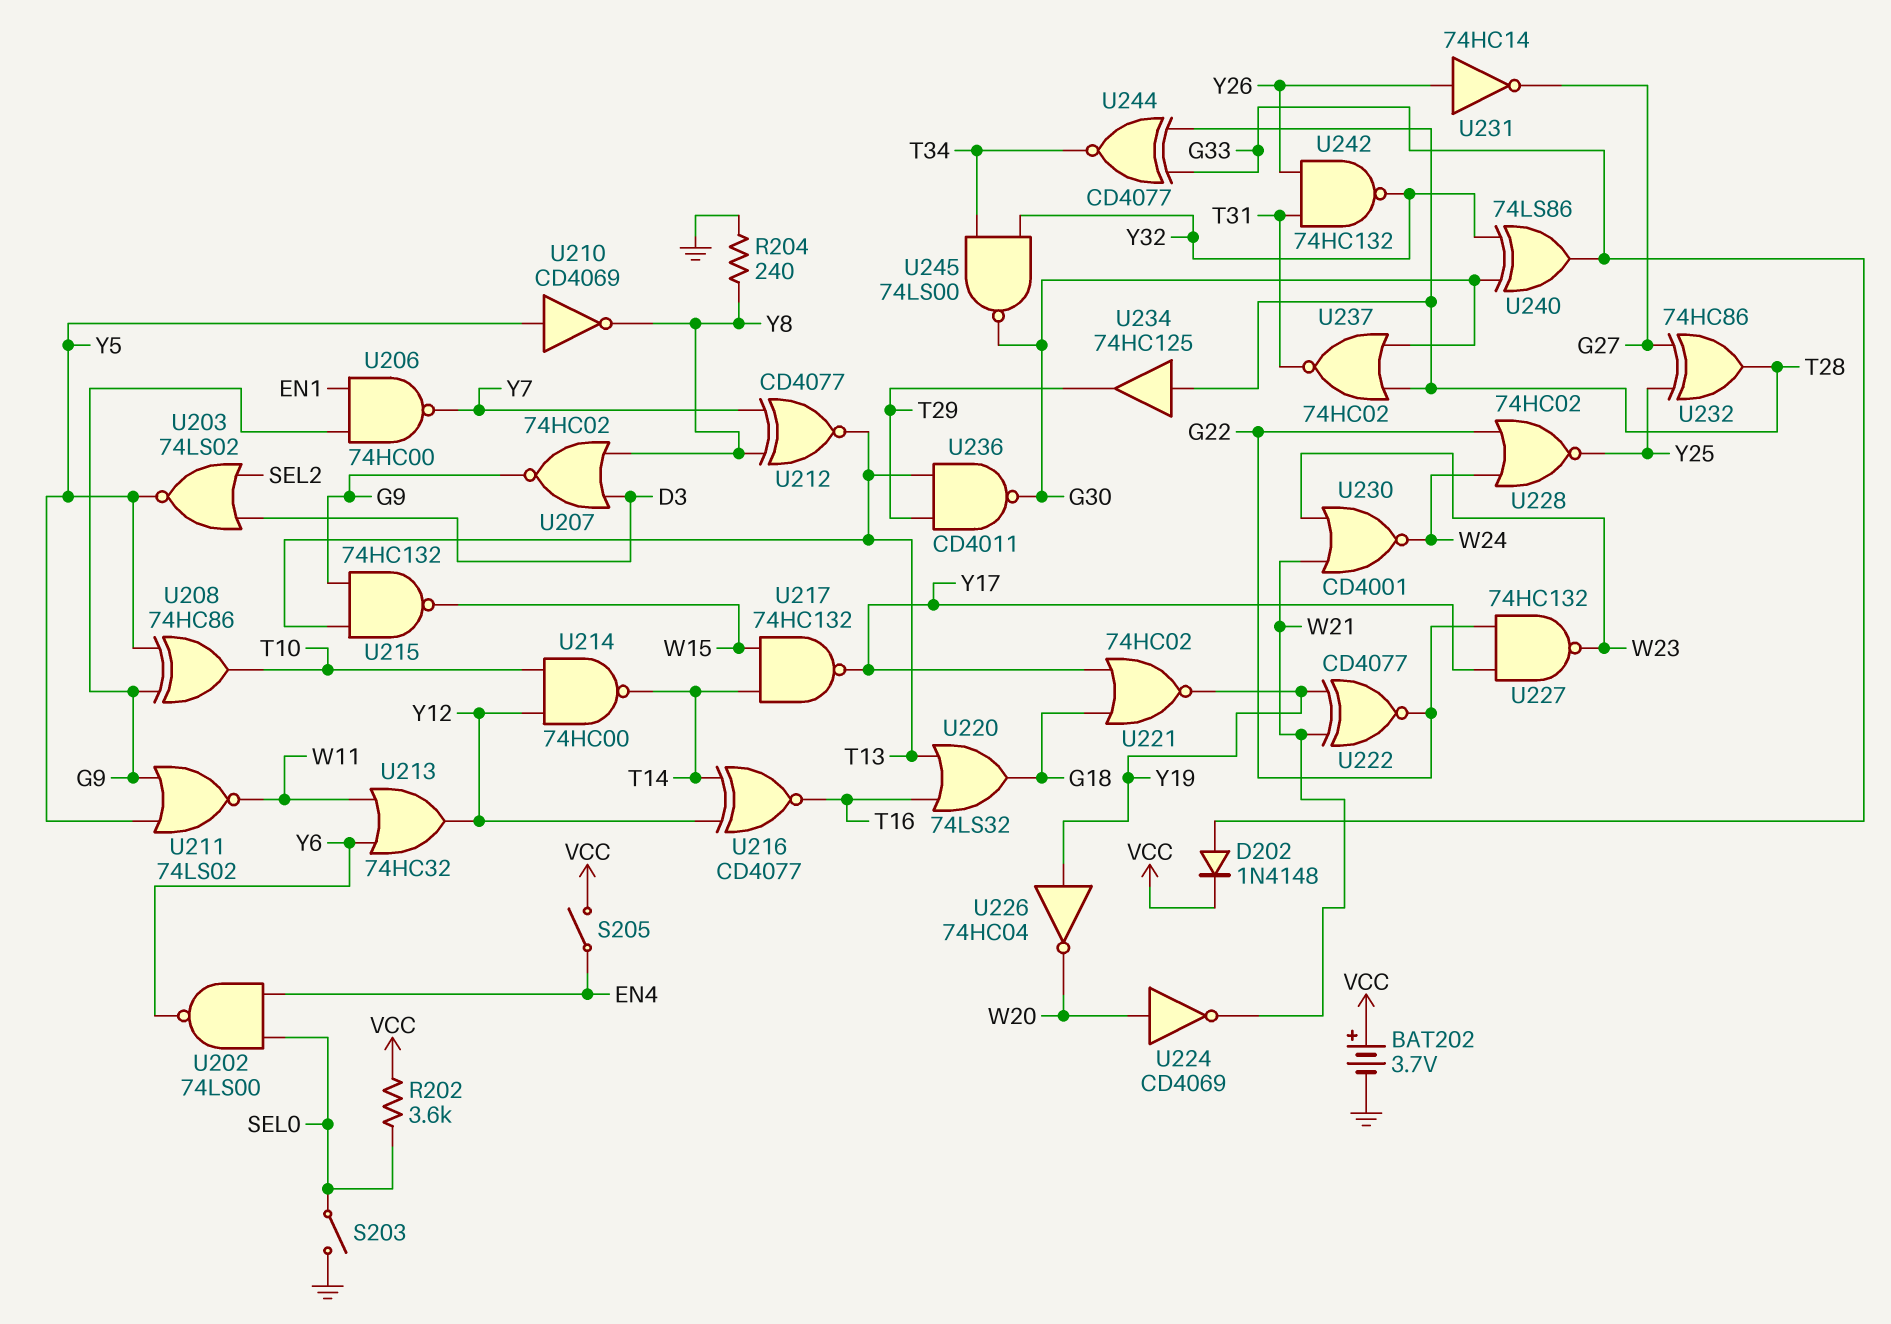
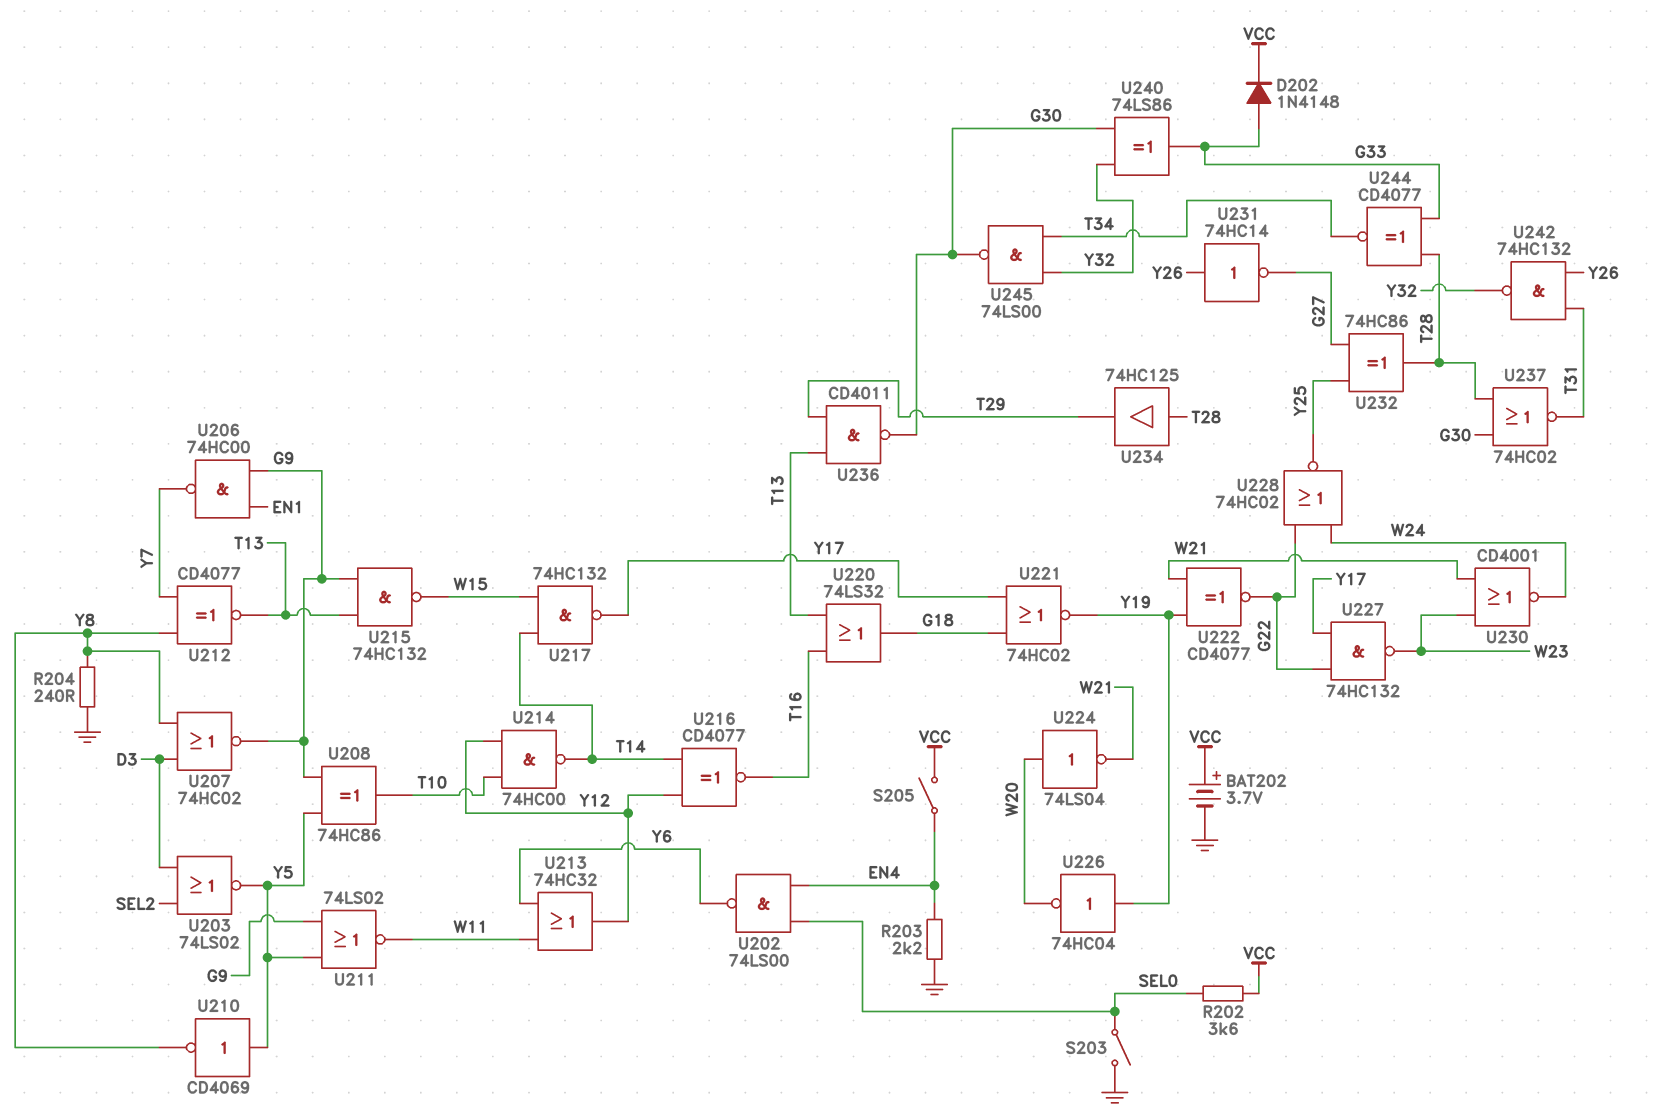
R203: none -> 2.2k (EN4, GND)
U224: NOT CD4069 (in W20, out W21) -> NOT 74LS04 (in W20, out W21)

